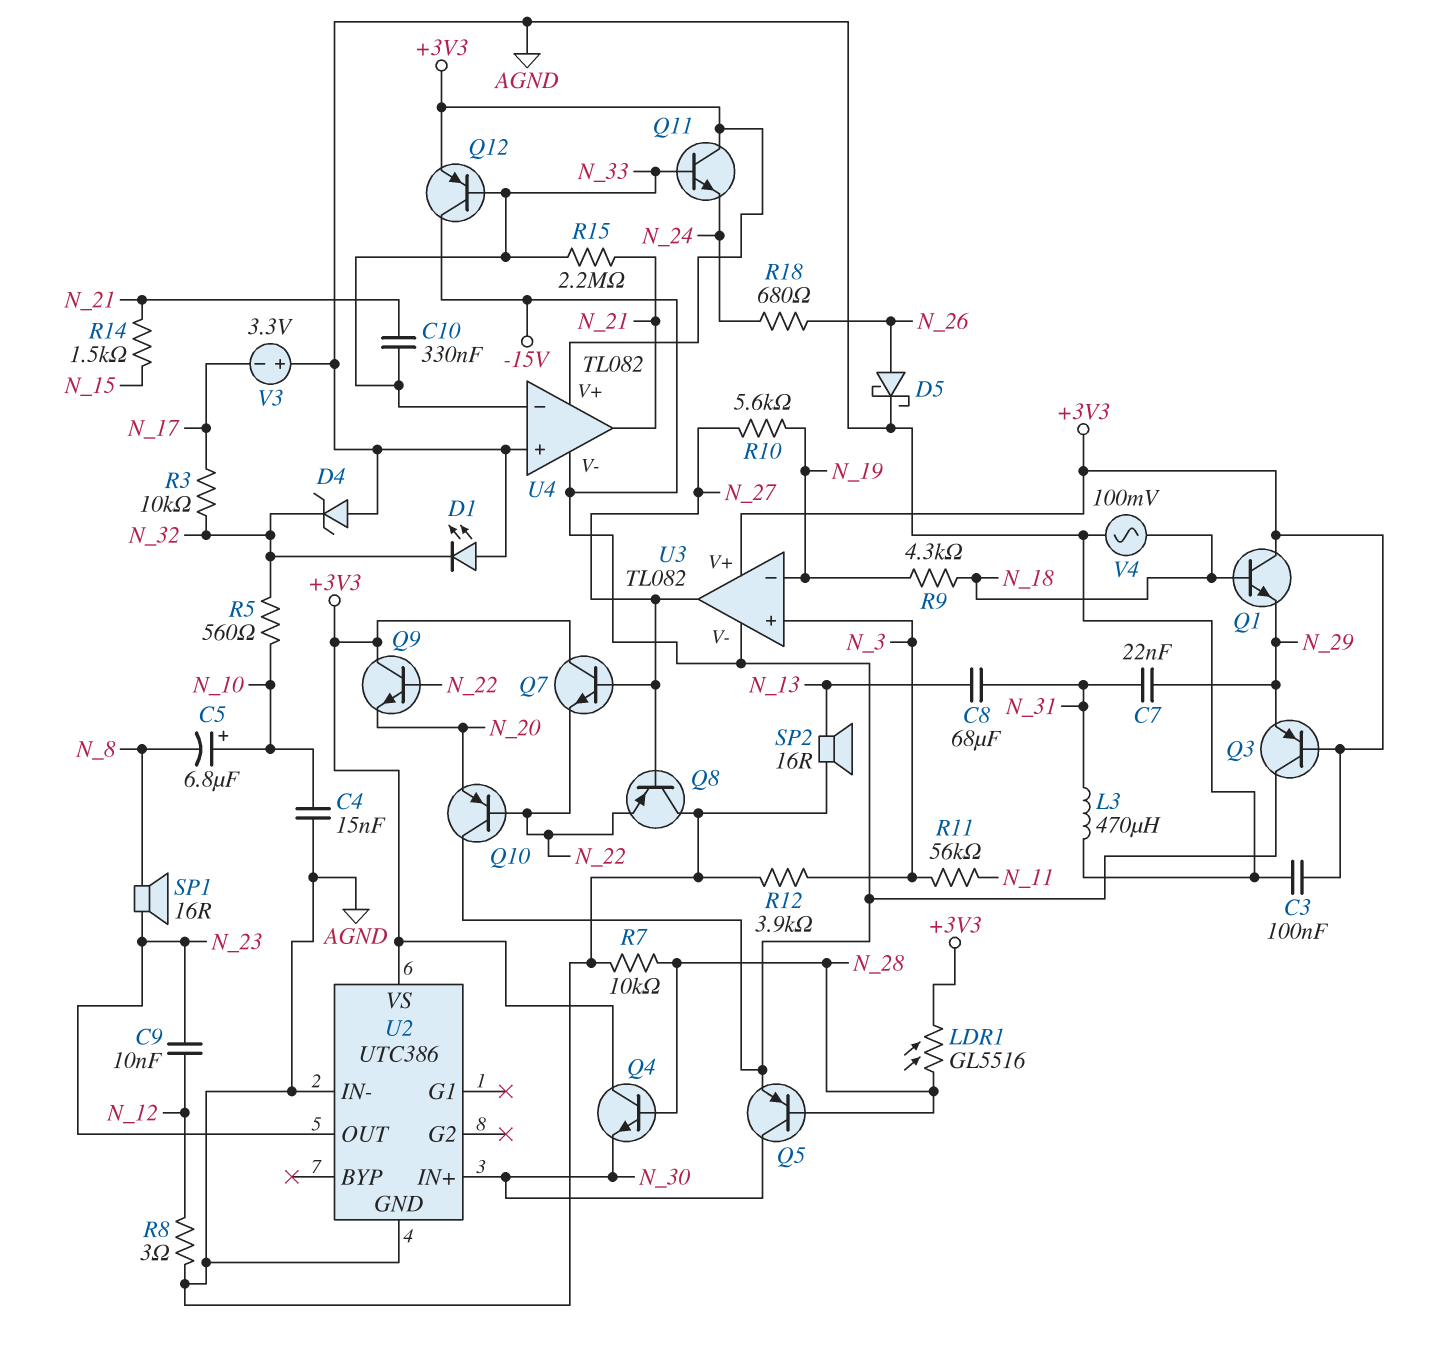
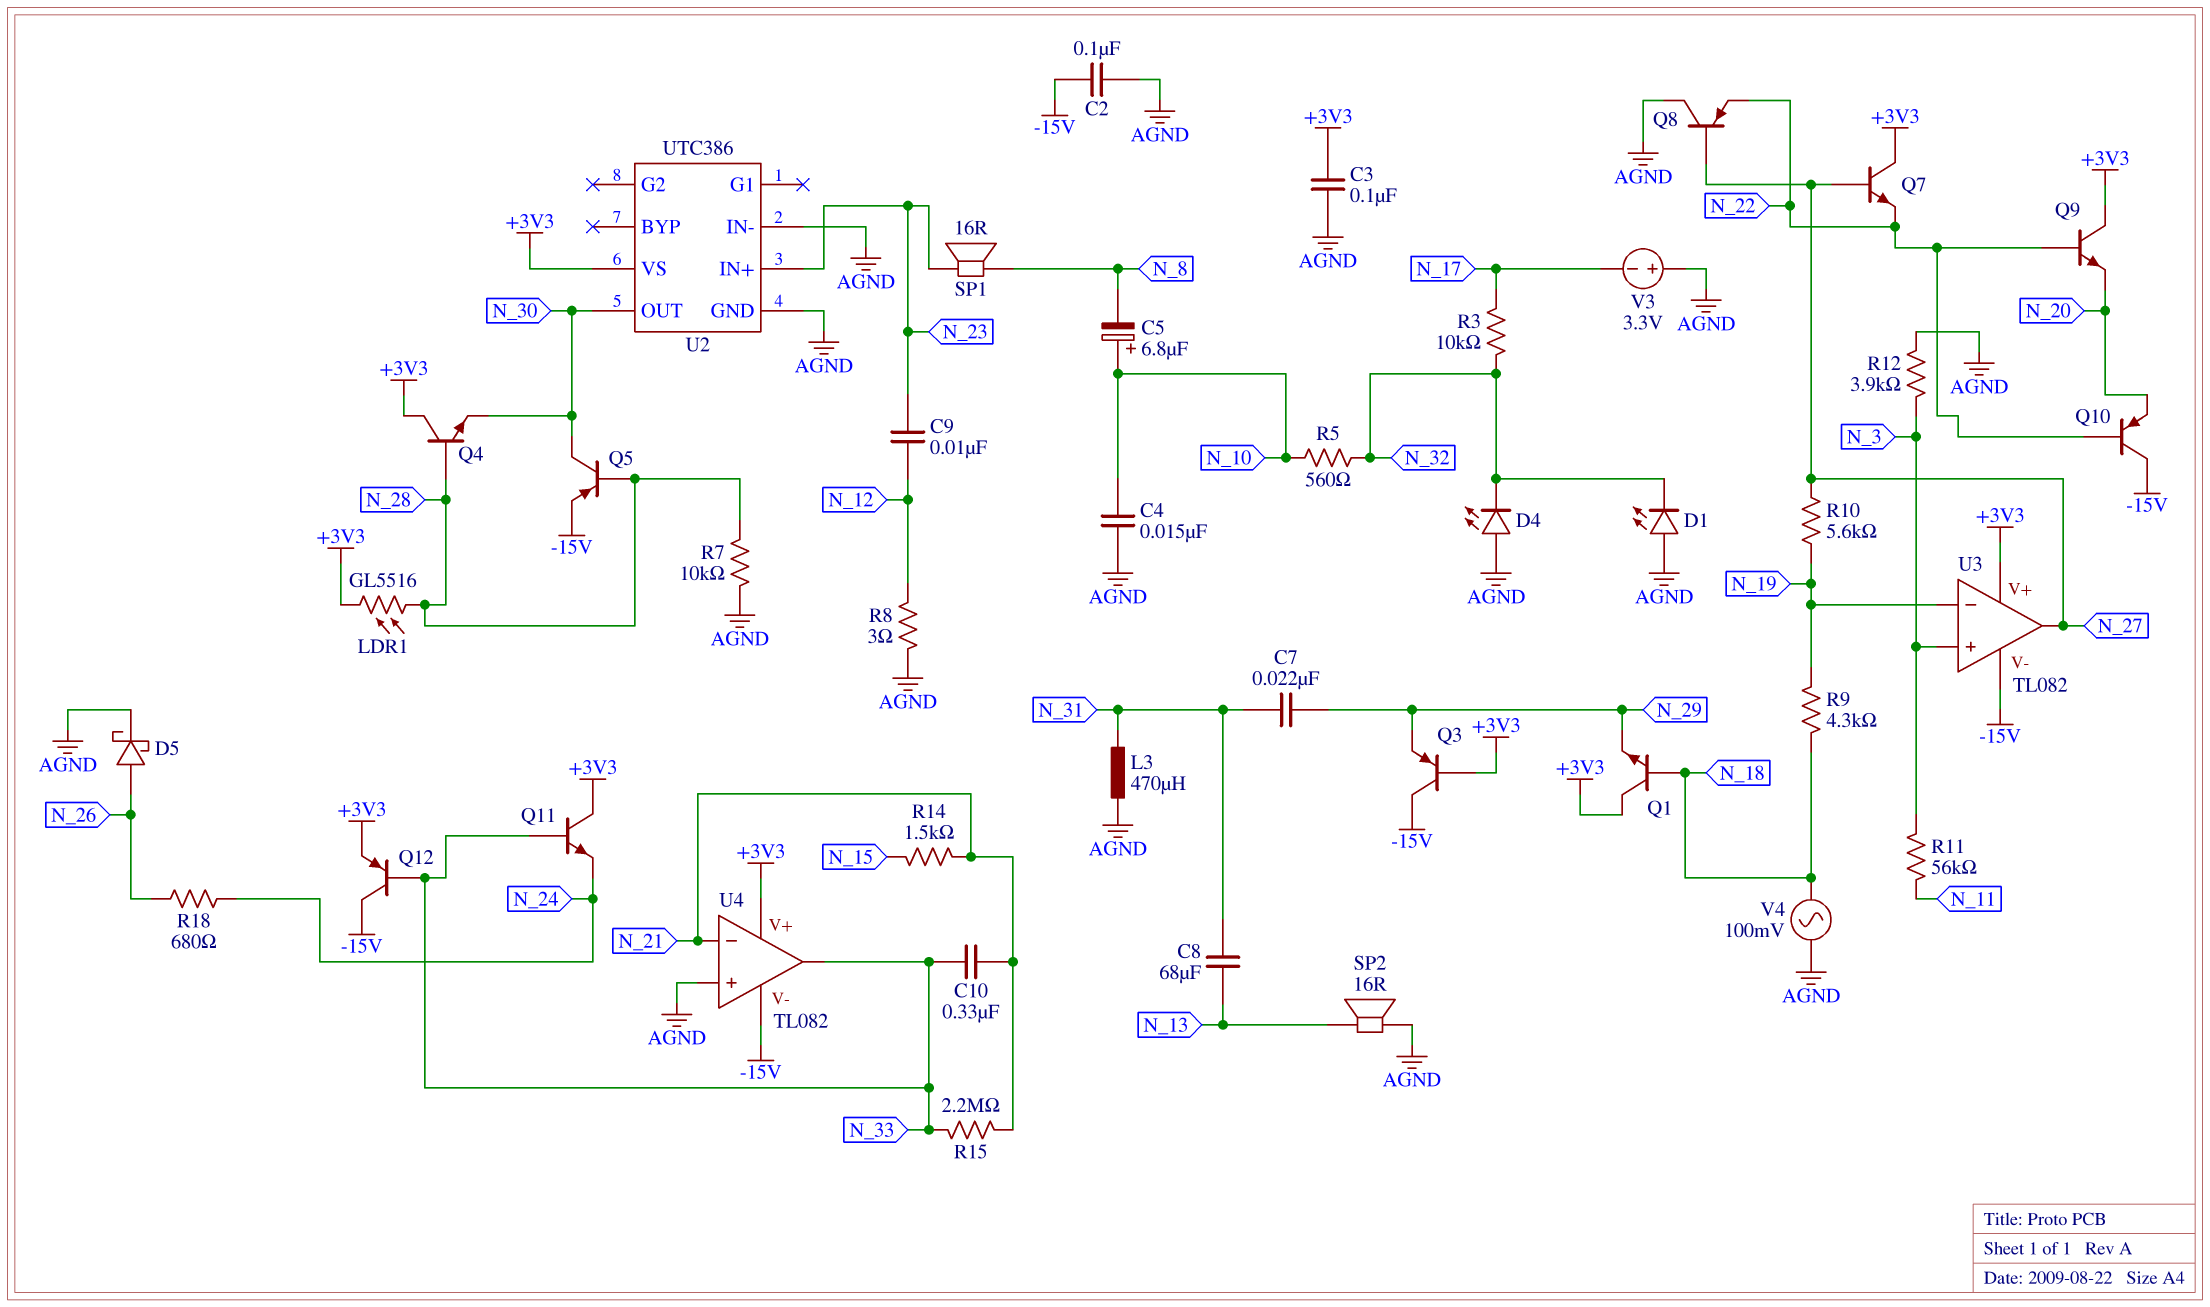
C2: none -> 100nF (-15V, AGND)
D4: zener (A AGND, K N_32) -> LED (A AGND, K N_32)
U2 pin IN+: N_30 -> N_23
U2 pin OUT: N_23 -> N_30
U4 pin in-: N_33 -> N_21
U4 pin out: N_21 -> N_33

